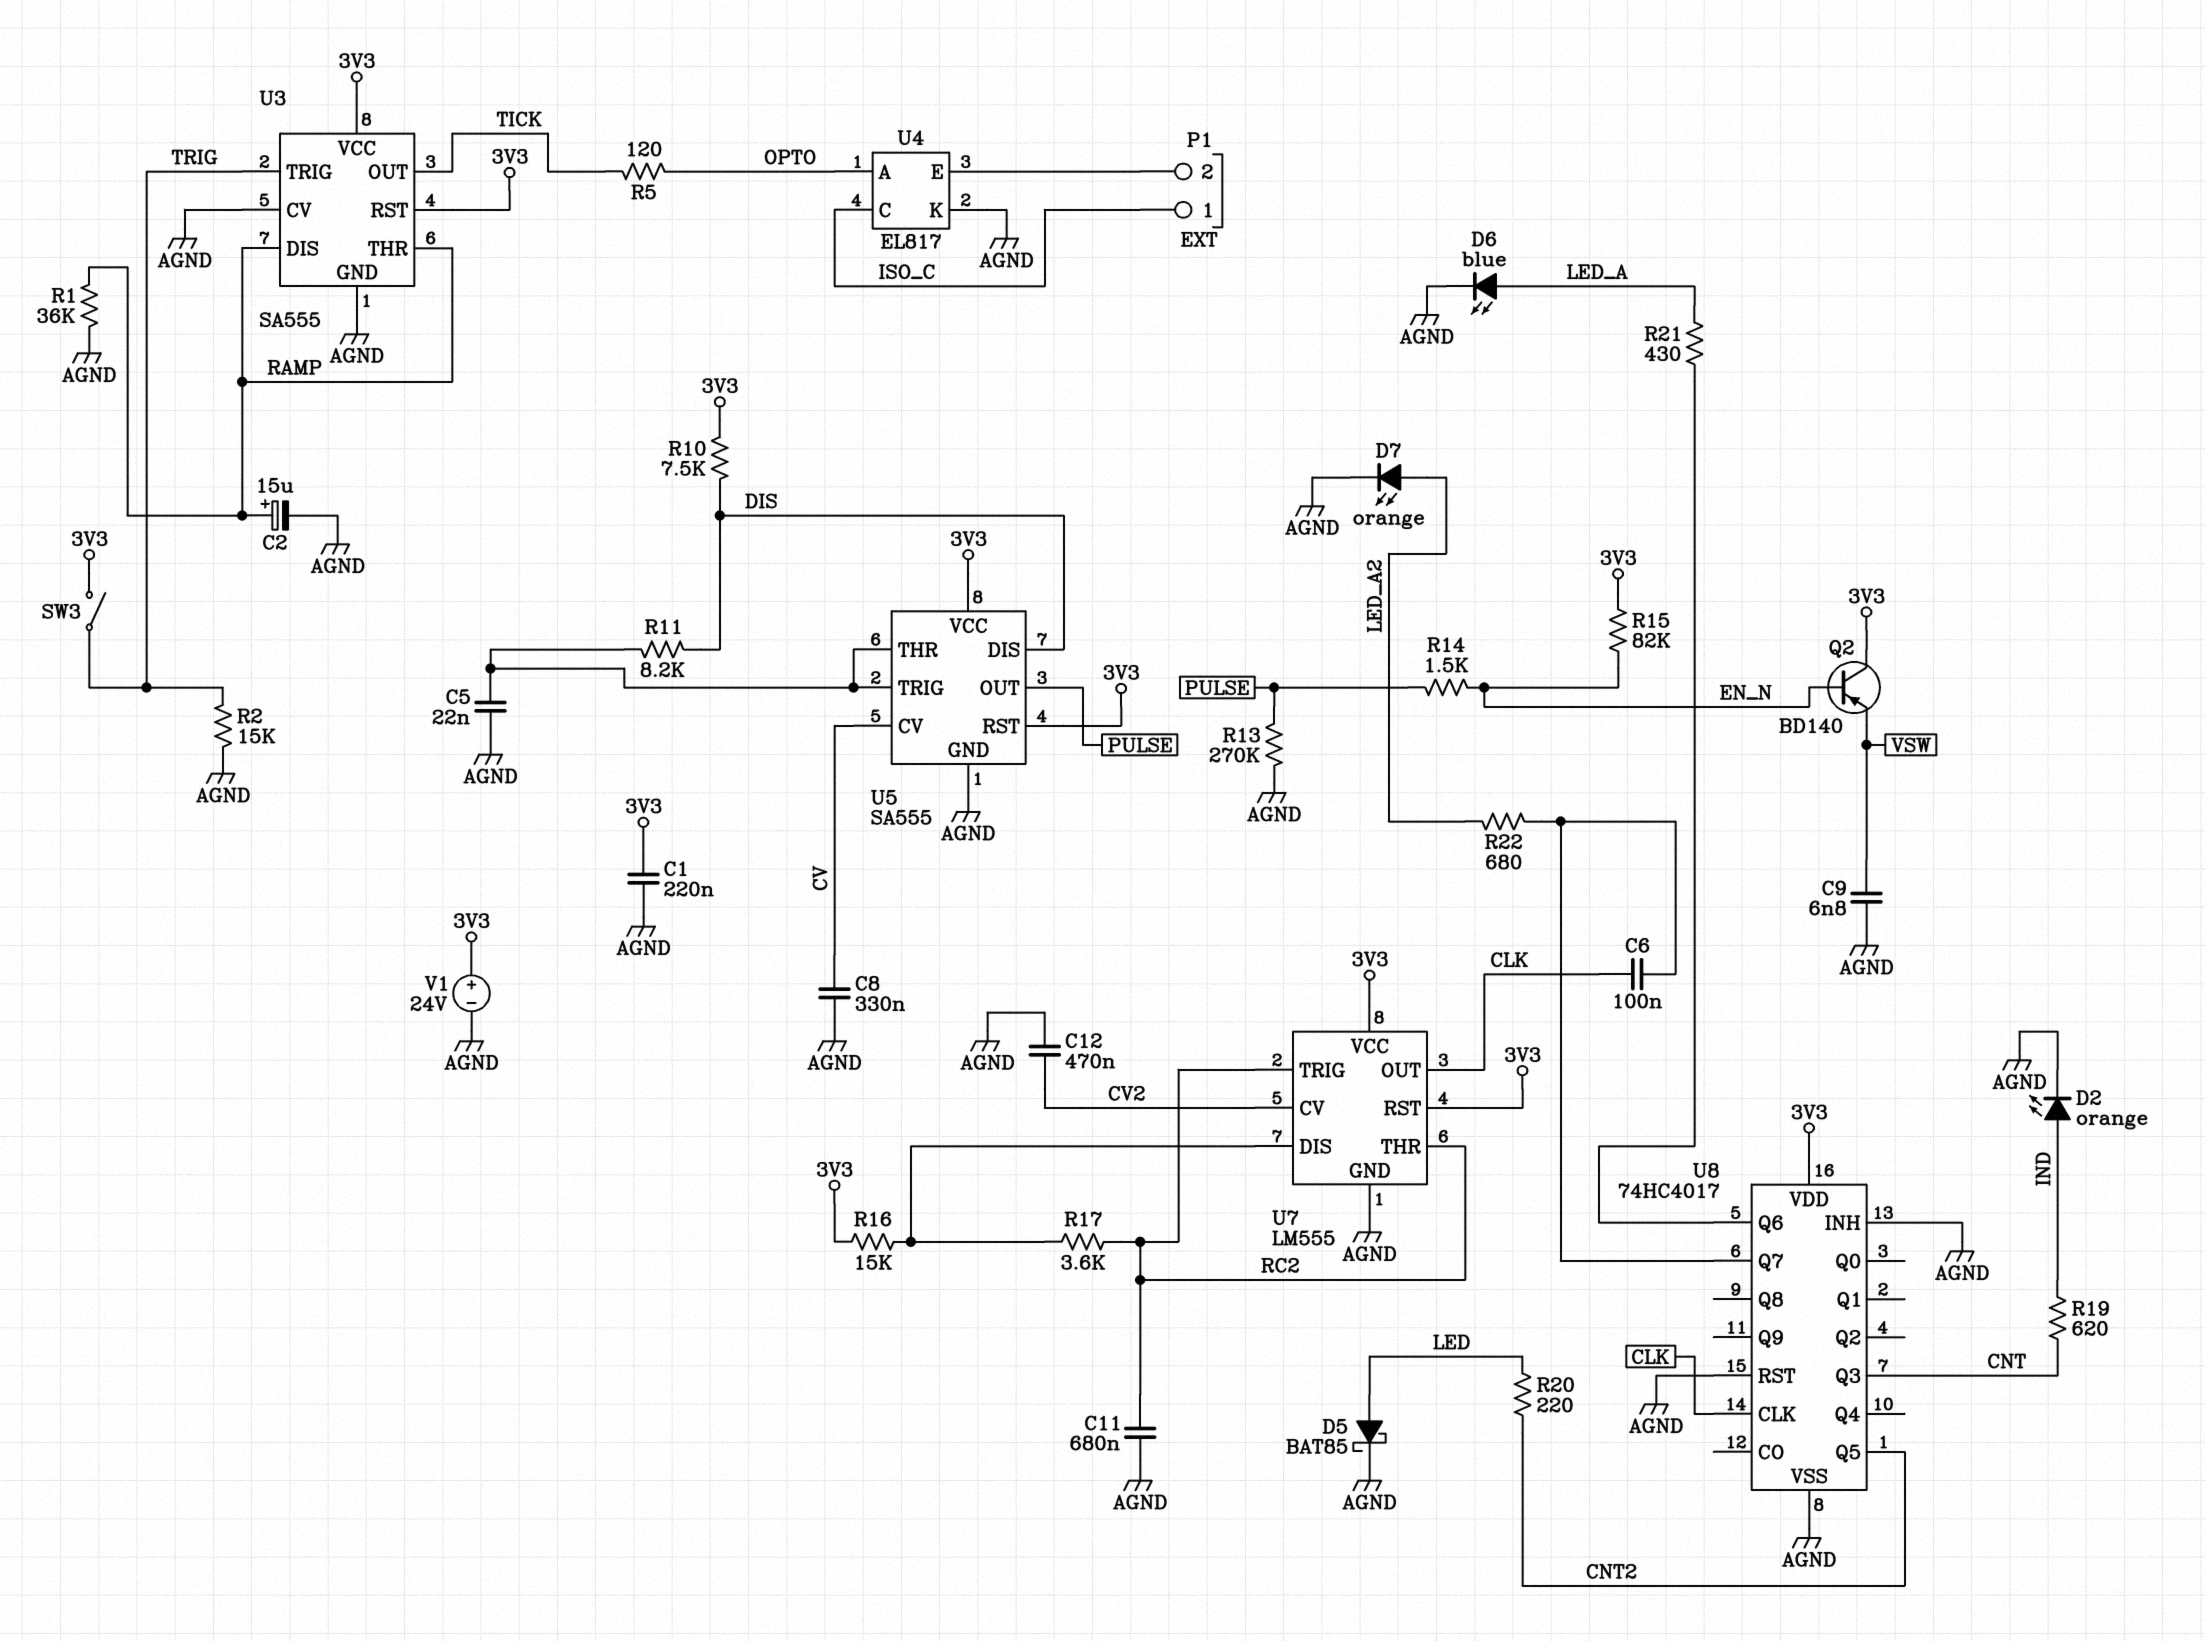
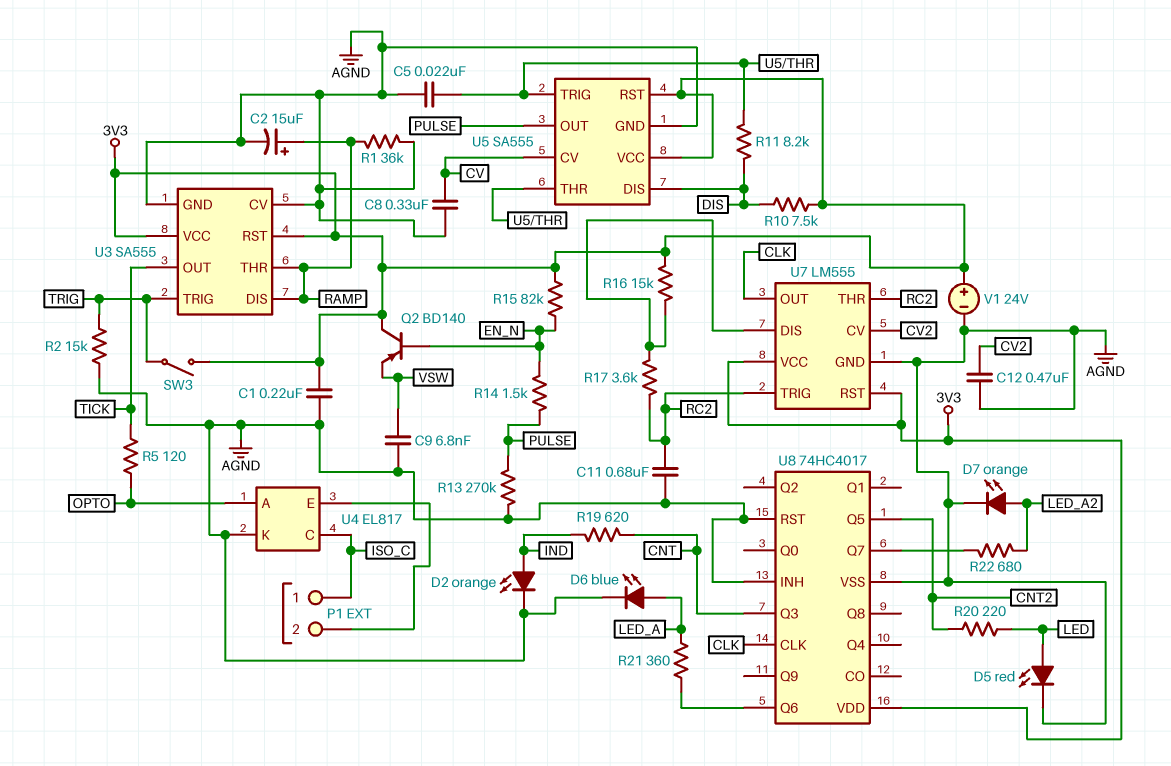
C6: 100nF (CLK, U8/Q7) -> none
D5: schottky BAT85 (A LED, K AGND) -> LED red (A LED, K AGND)
R21: 430 (LED_A, U8/Q6) -> 360 (LED_A, U8/Q6)

